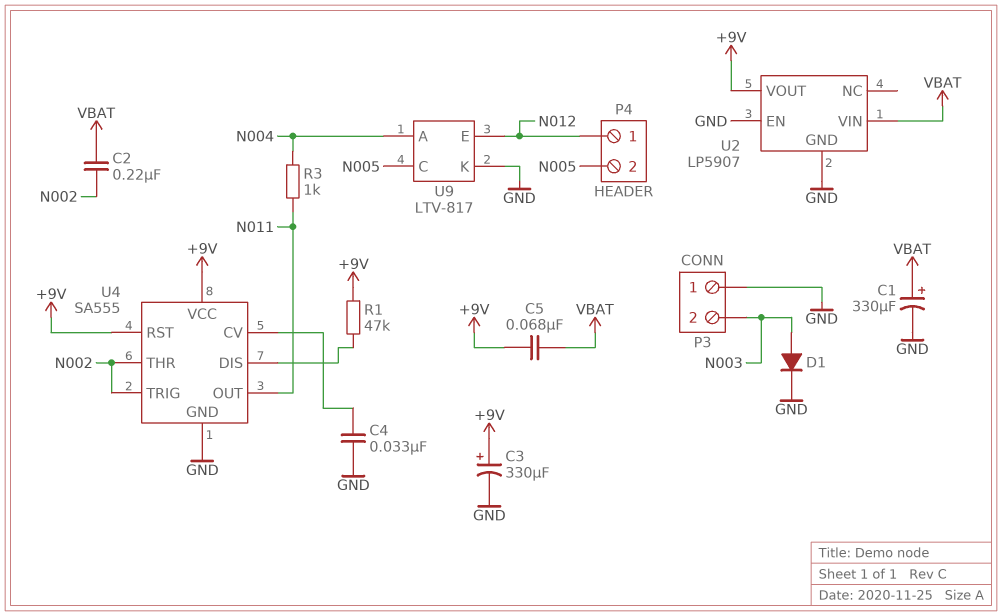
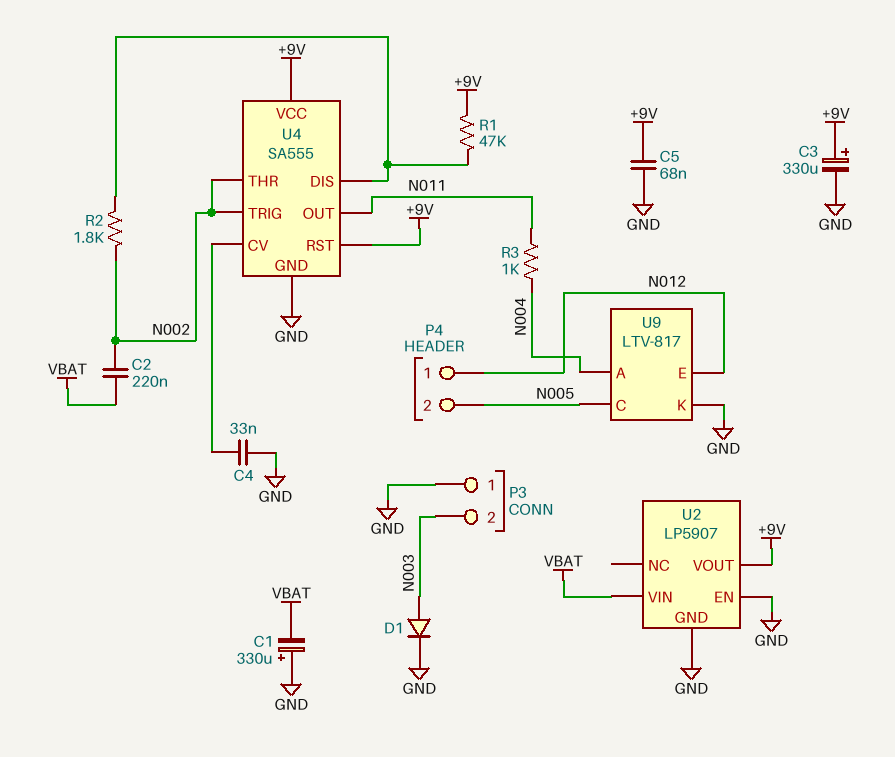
C1: 330uF (plus VBAT, minus GND) -> 330uF (plus GND, minus VBAT)
C5: 68nF (+9V, VBAT) -> 68nF (+9V, GND)
R2: none -> 1.8k (N002, U4/DIS)

